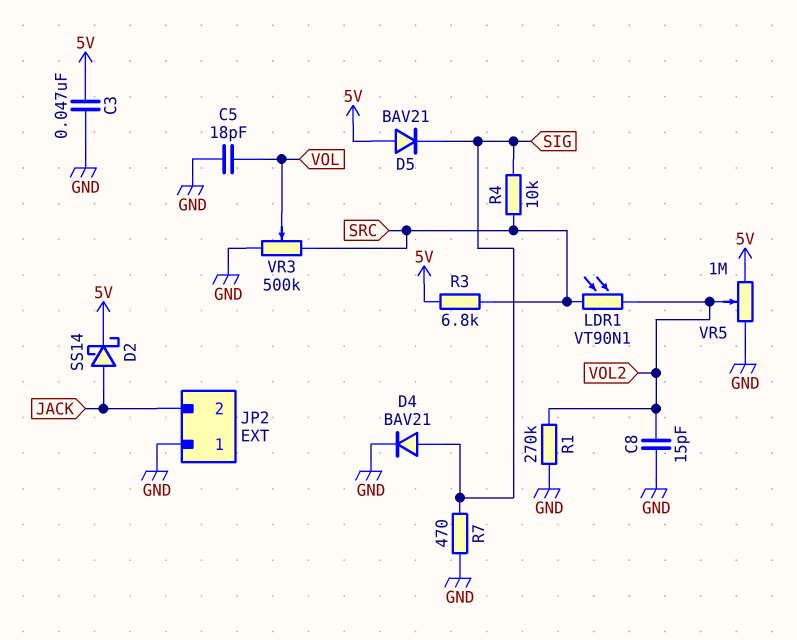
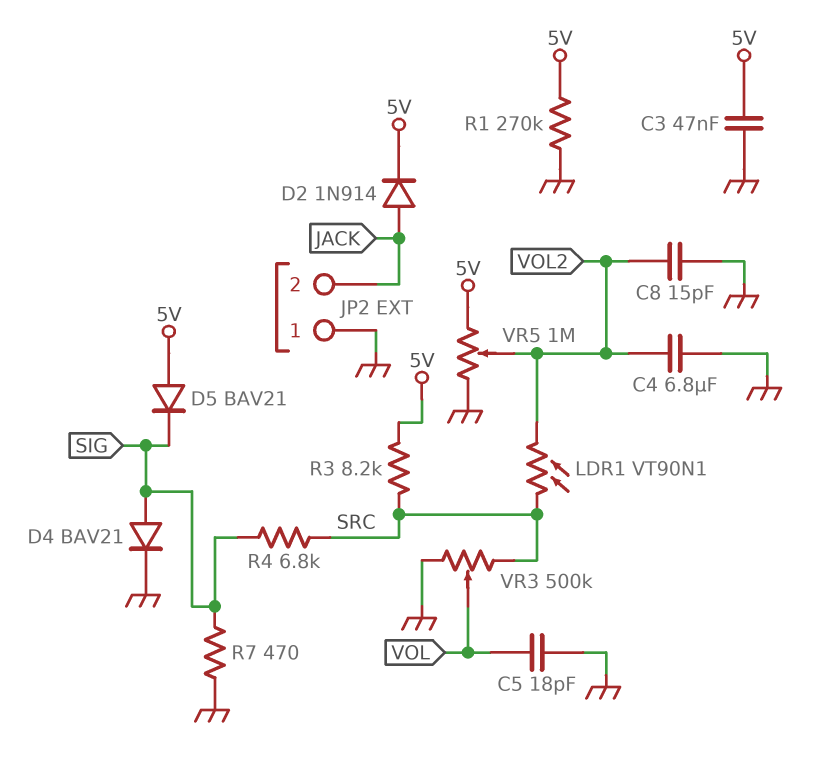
C4: none -> 6.8uF (GND, VOL2)
D2: schottky SS14 (A JACK, K 5V) -> diode 1N914 (A JACK, K 5V)
R1: 270k (GND, VOL2) -> 270k (5V, GND)
R3: 6.8k (5V, SRC) -> 8.2k (5V, SRC)
R4: 10k (SIG, SRC) -> 6.8k (SIG, SRC)

